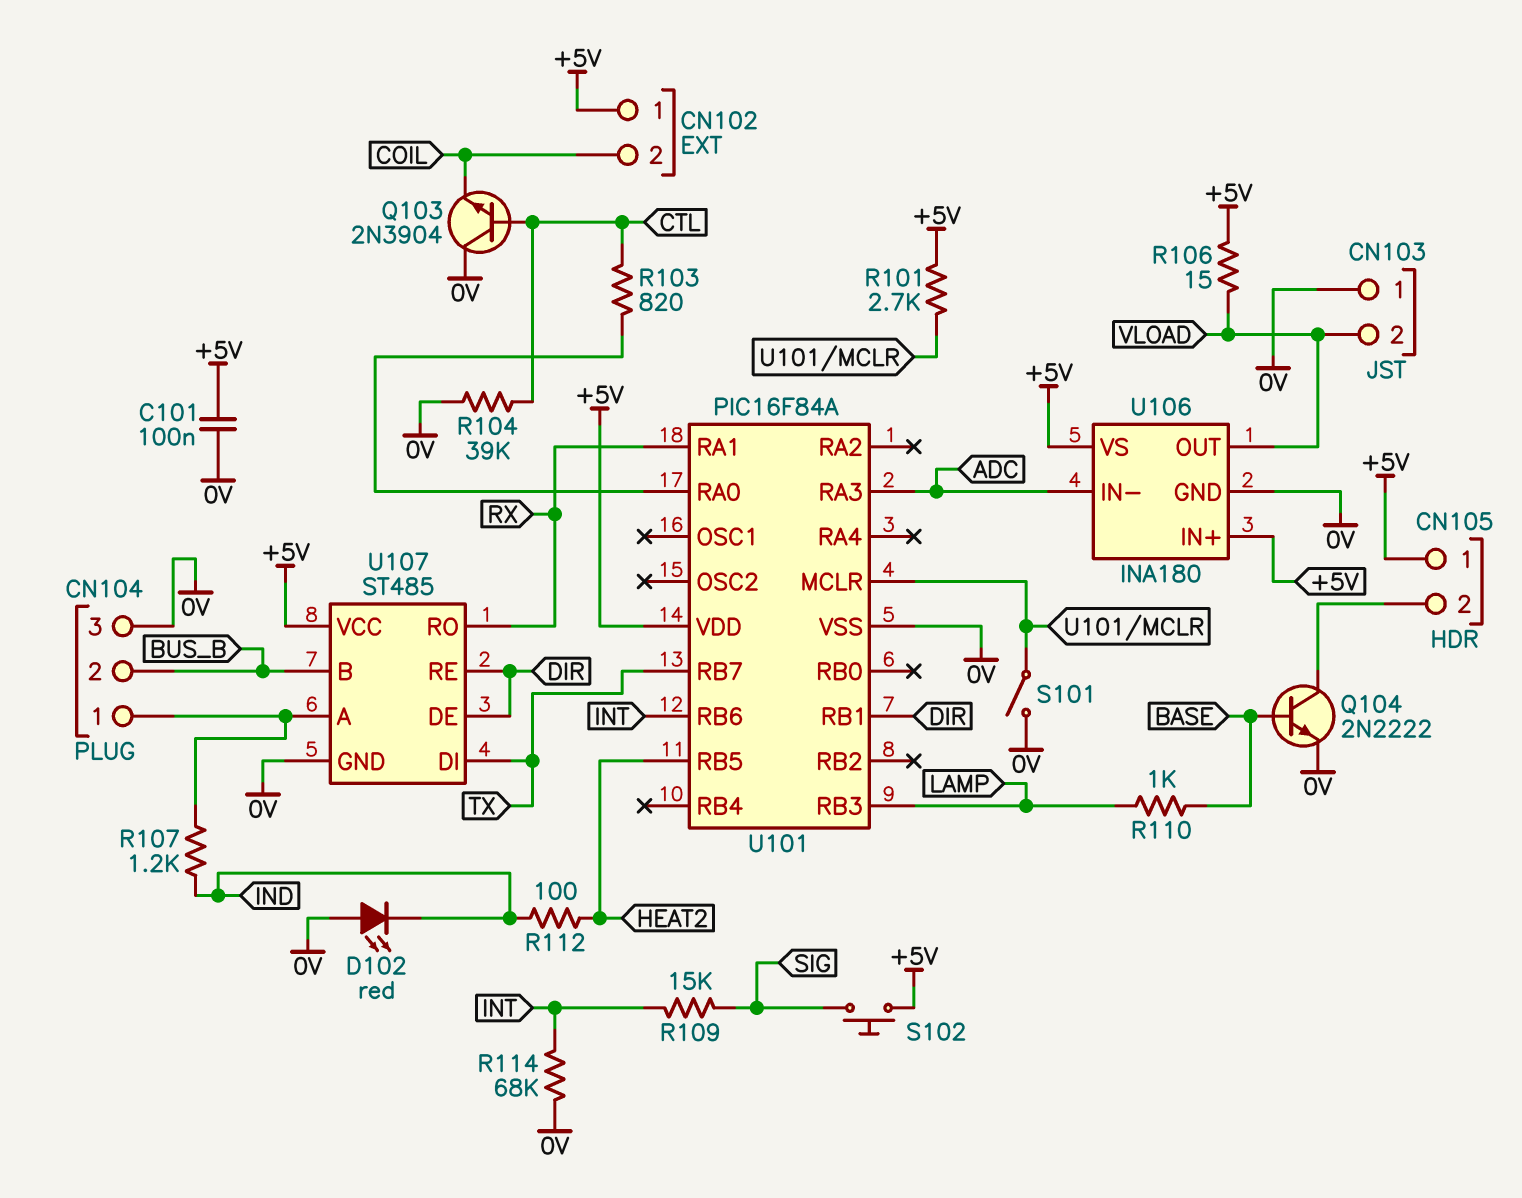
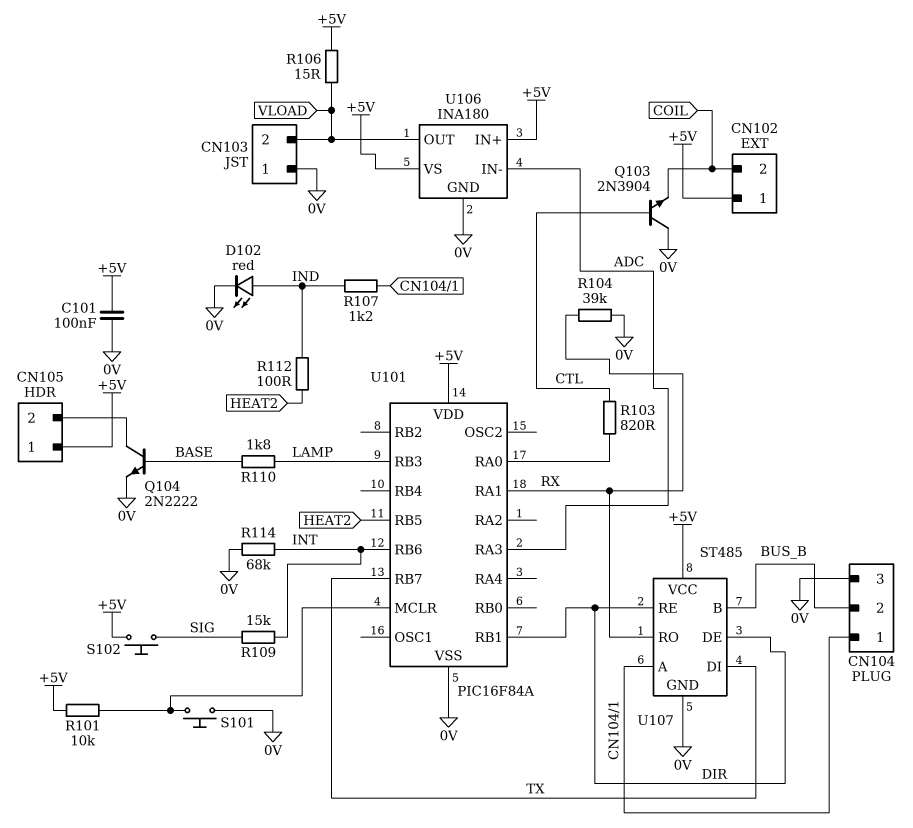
D102: LED red (A 0V, K IND) -> LED red (A IND, K 0V)
R101: 2.7k (+5V, U101/MCLR) -> 10k (+5V, U101/MCLR)
R104: 39k (0V, CTL) -> 39k (0V, RX)
R110: 1k (BASE, LAMP) -> 1.8k (BASE, LAMP)
S101: switch (0V, U101/MCLR) -> button (0V, U101/MCLR)

